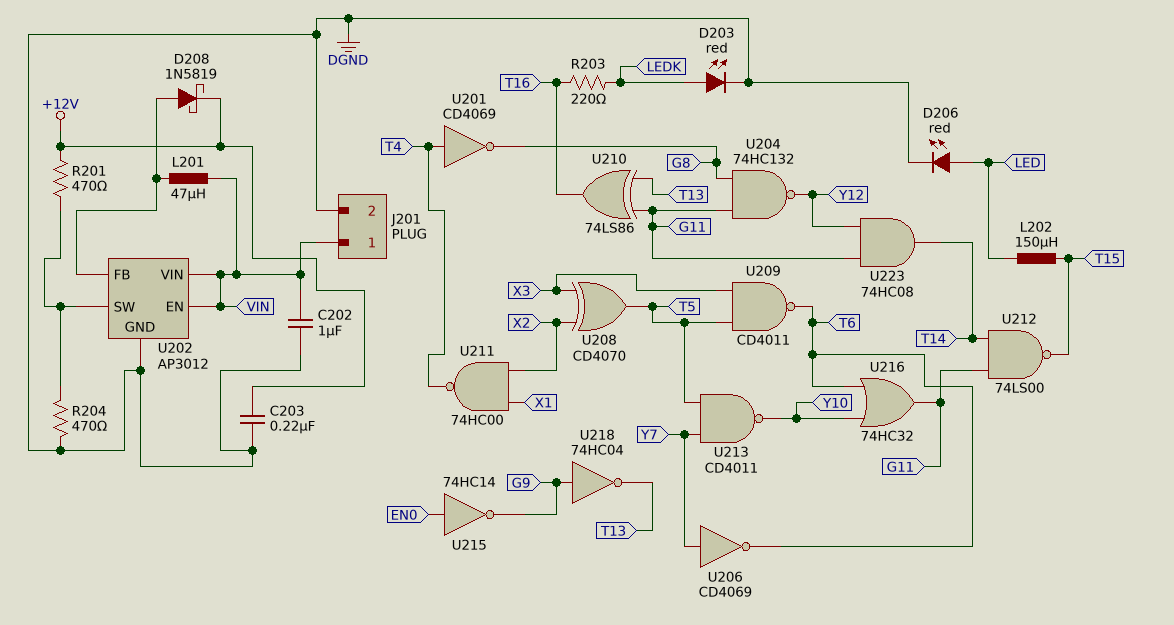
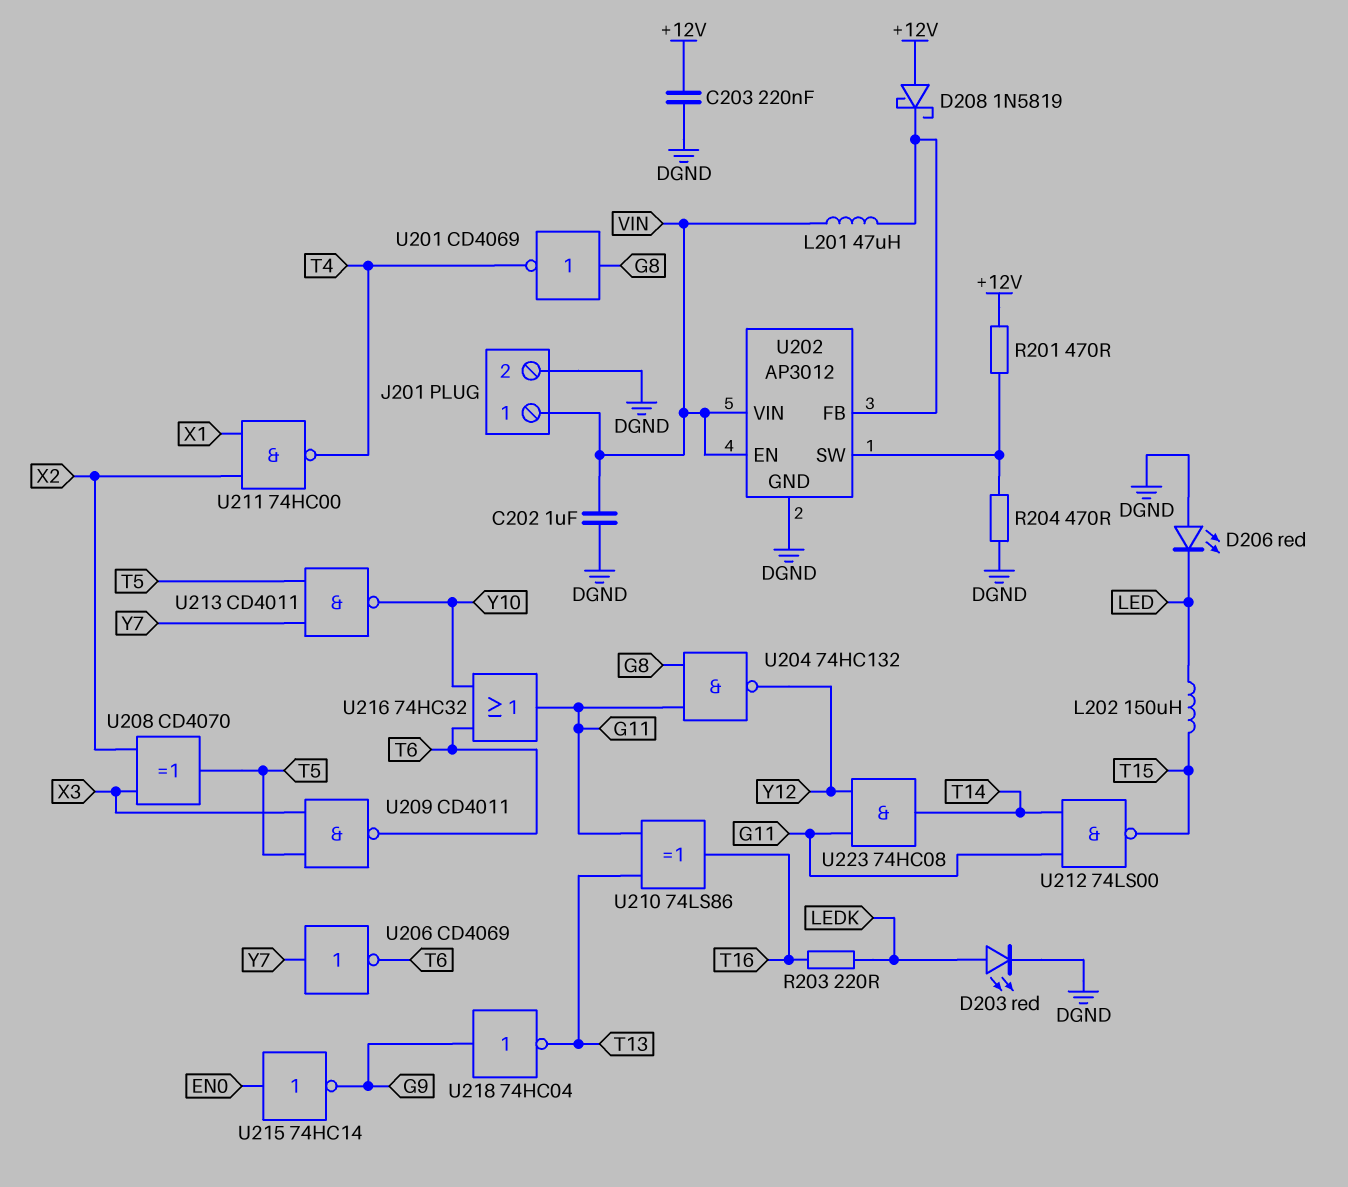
D206: LED red (A LED, K DGND) -> LED red (A DGND, K LED)
D208: schottky 1N5819 (A U202/FB, K +12V) -> schottky 1N5819 (A +12V, K U202/FB)
U201: NOT CD4069 (in T4, out G8) -> NOT CD4069 (in G8, out T4)

